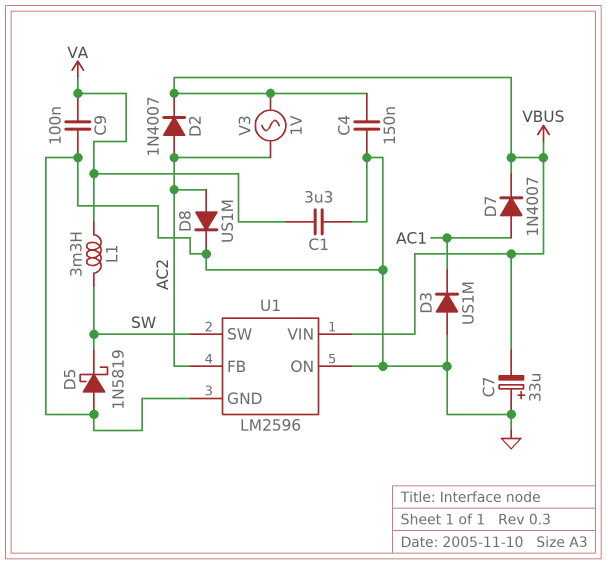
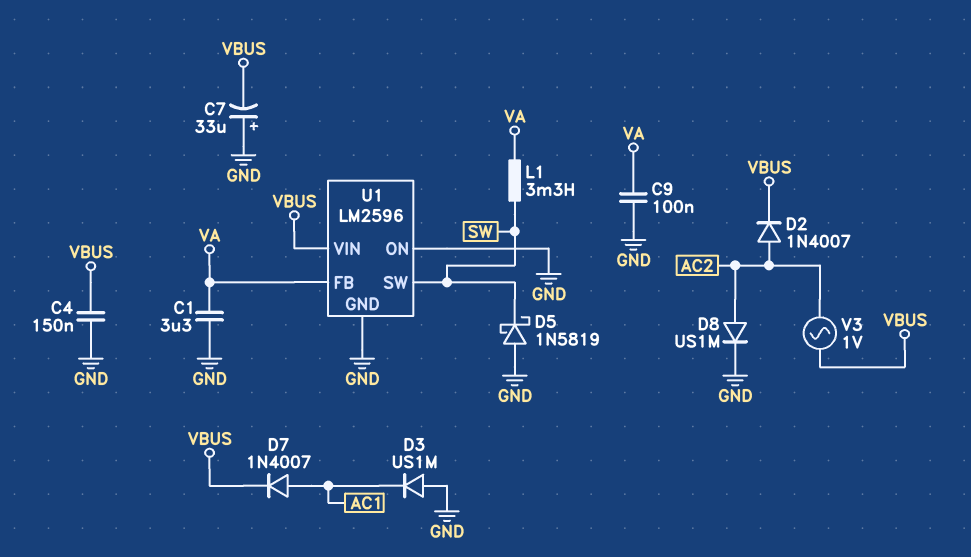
U1 pin FB: AC2 -> VA

